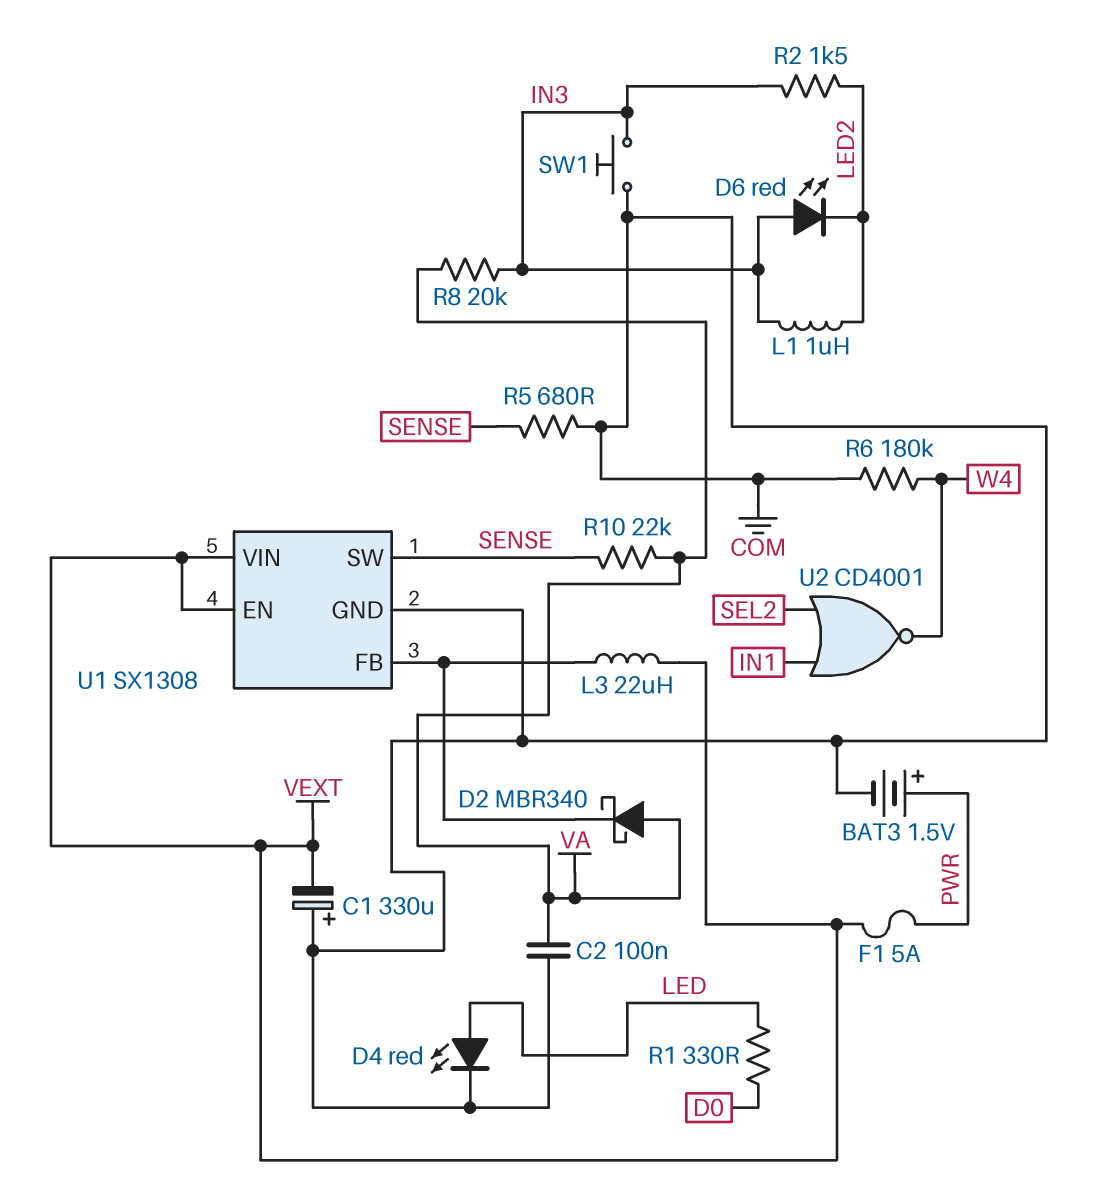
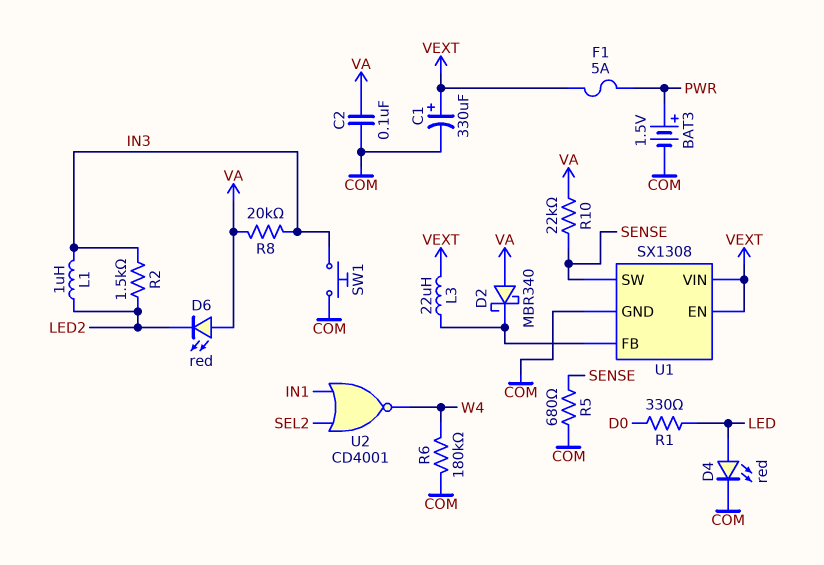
C1: 330uF (plus COM, minus VEXT) -> 330uF (plus VEXT, minus COM)
D6: LED red (A IN3, K LED2) -> LED red (A VA, K LED2)

